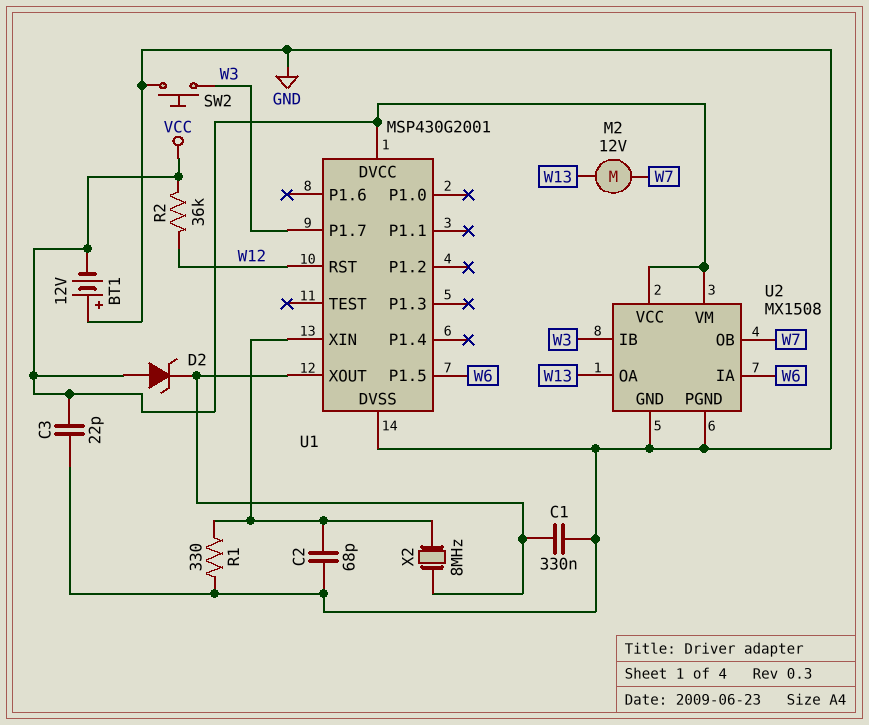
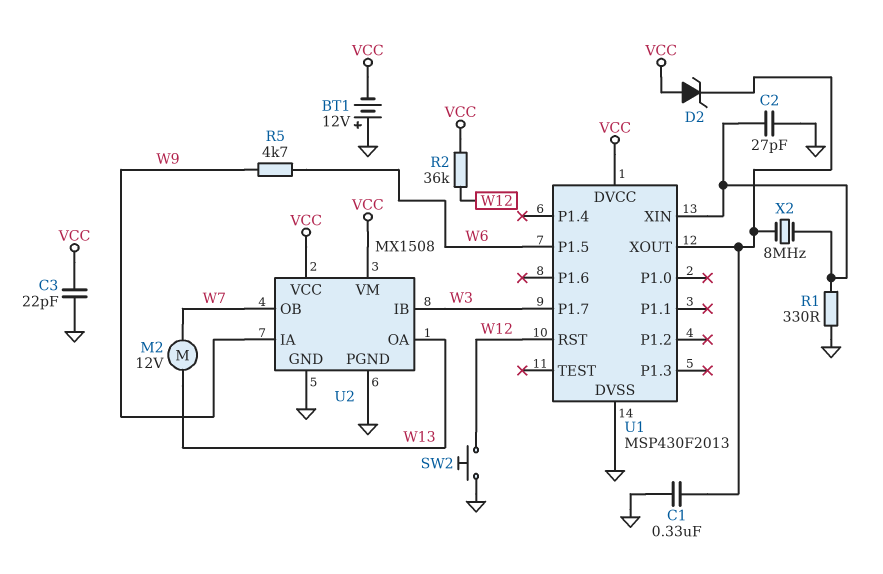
C2: 68pF (GND, U1/XIN) -> 27pF (GND, U1/XIN)
R5: none -> 4.7k (W6, W9)
SW2: button (GND, W3) -> button (GND, W12)
U1: MSP430G2001 -> MSP430F2013
U2 pin IA: W6 -> W9

